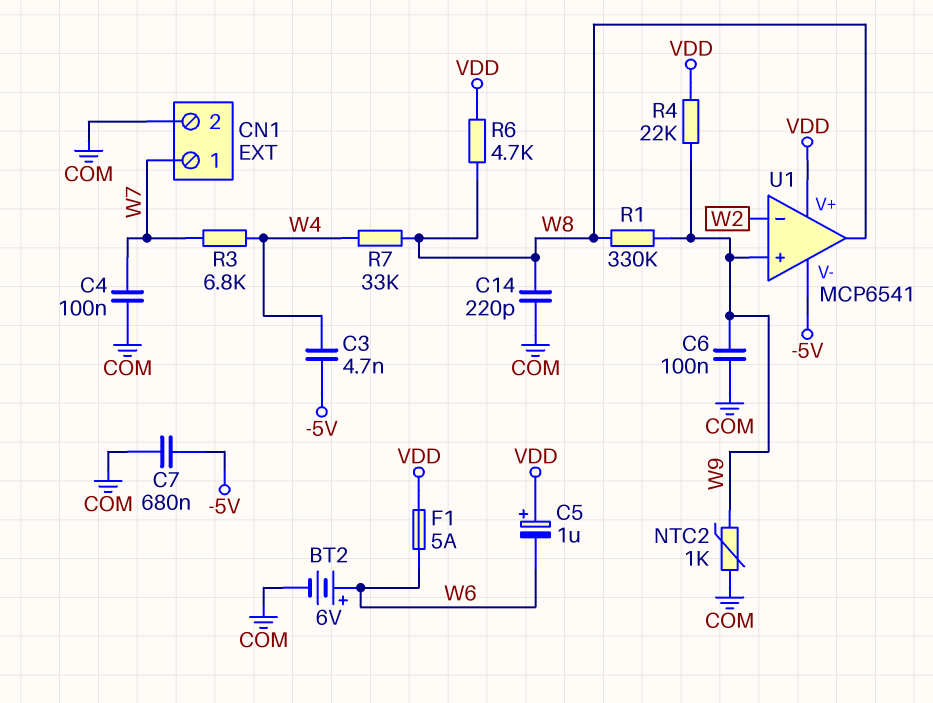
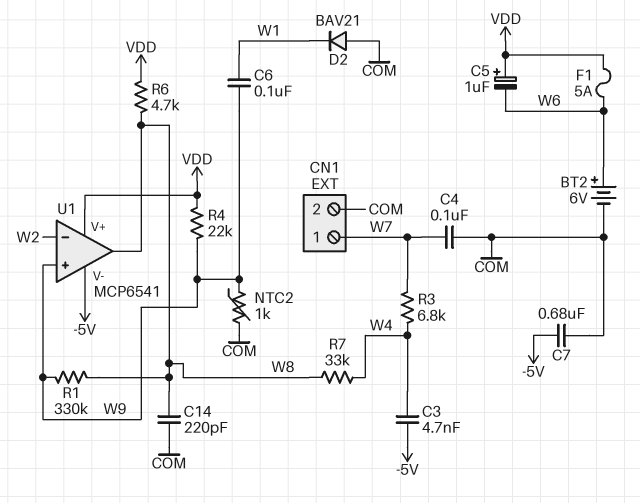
C6: 100nF (COM, W9) -> 100nF (W1, W9)
D2: none -> diode BAV21 (A COM, K W1)

